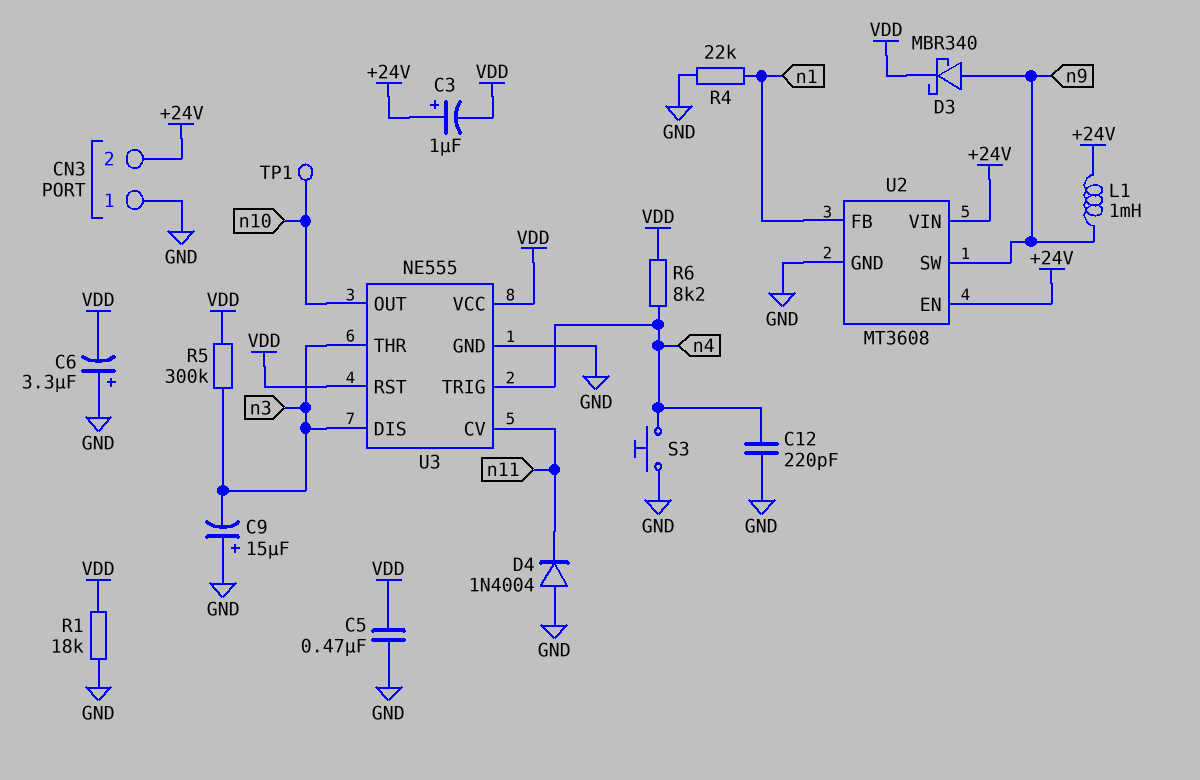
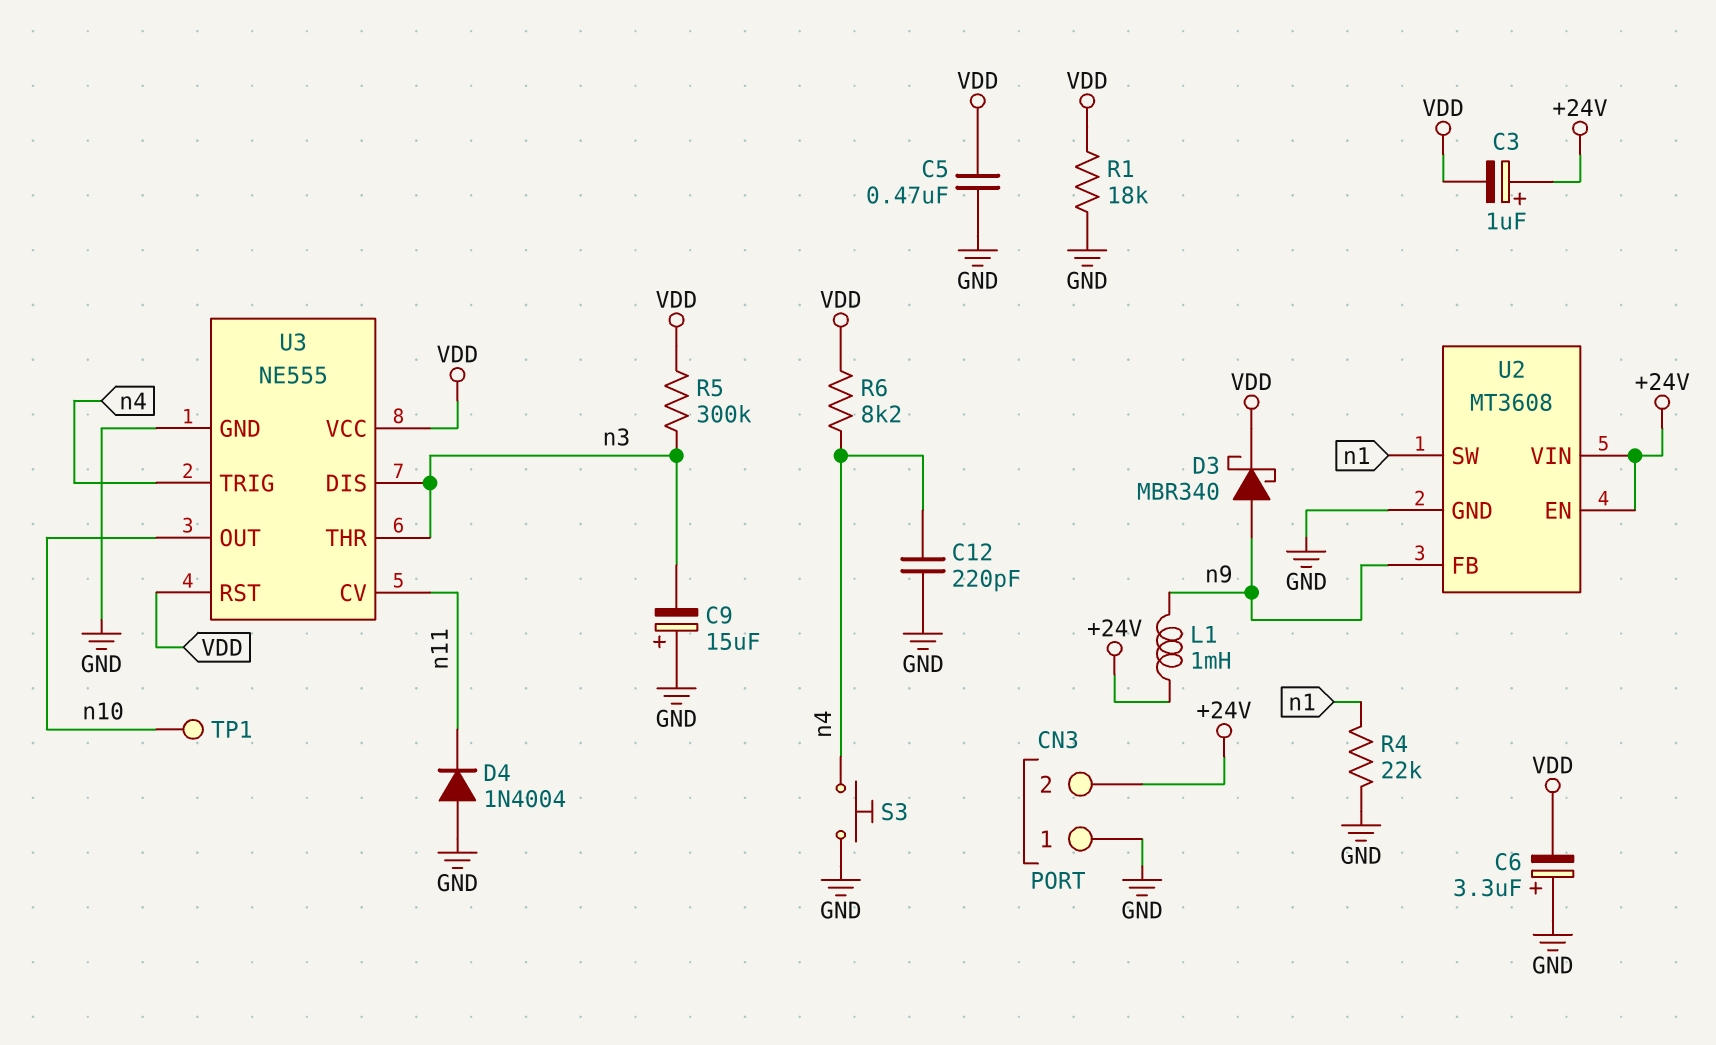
U2 pin FB: n1 -> n9
U2 pin SW: n9 -> n1

